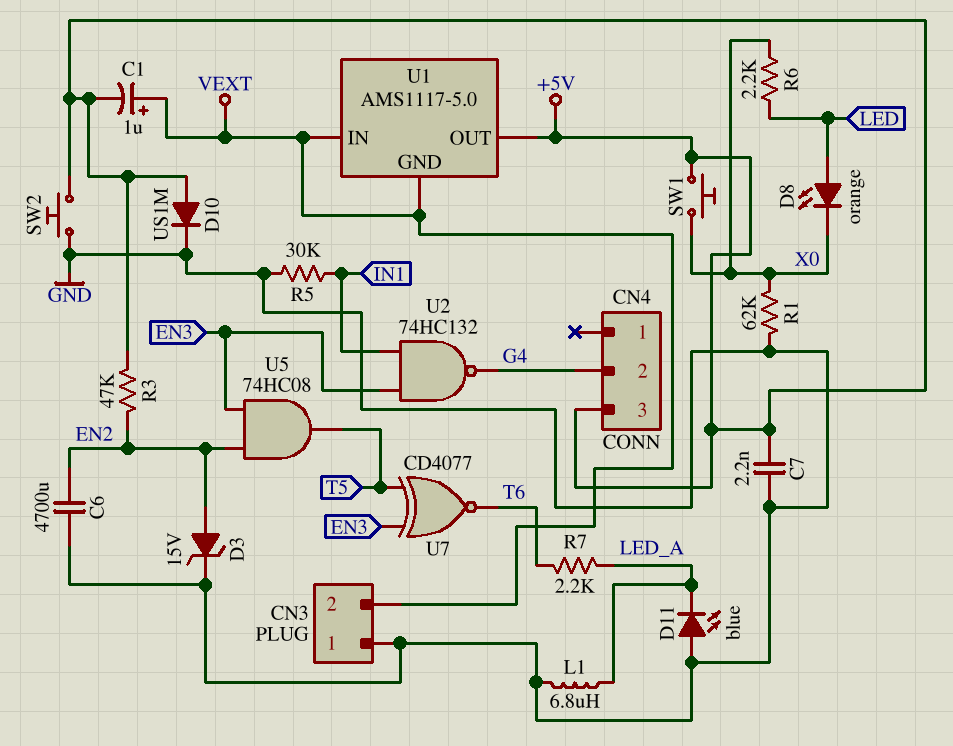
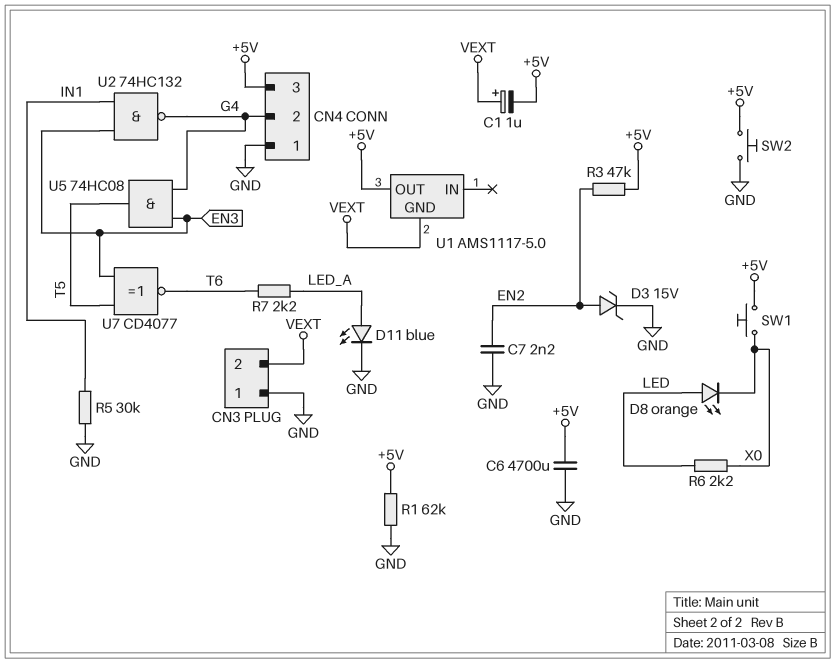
C6: 4700uF (EN2, GND) -> 4700uF (+5V, GND)
C7: 2.2nF (+5V, GND) -> 2.2nF (EN2, GND)
CN4 pin 1: none -> GND
D10: diode US1M (A +5V, K GND) -> none
D11: LED blue (A GND, K LED_A) -> LED blue (A LED_A, K GND)
L1: 6.8uH (GND, LED_A) -> none
R1: 62k (GND, X0) -> 62k (+5V, GND)
U1 pin IN: VEXT -> none
U5: AND 74HC08 (in EN2, in EN3, out T5) -> AND 74HC08 (in EN3, in G4, out T5)

